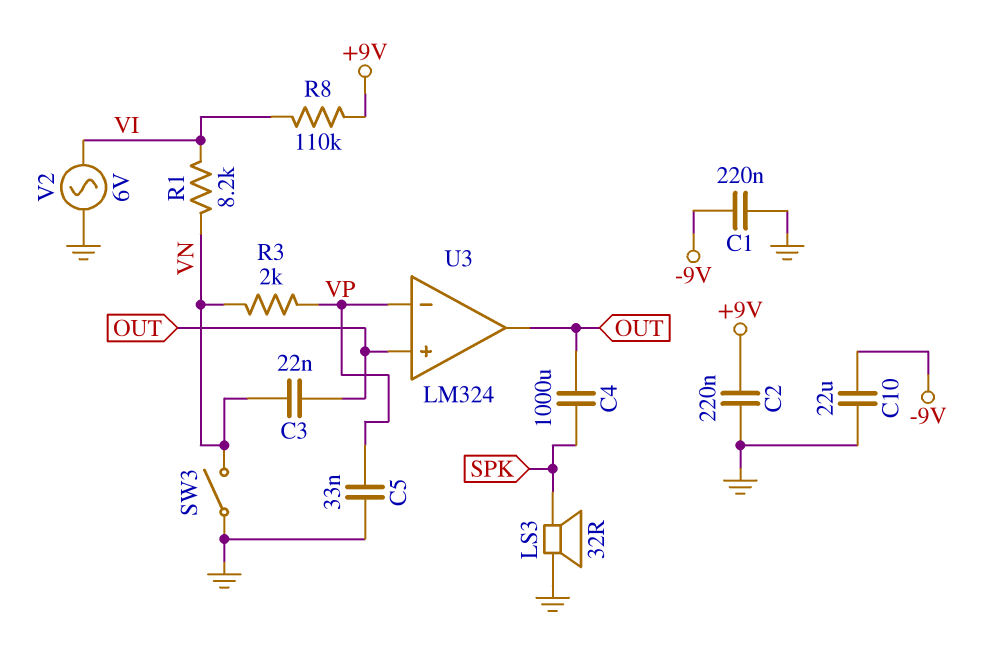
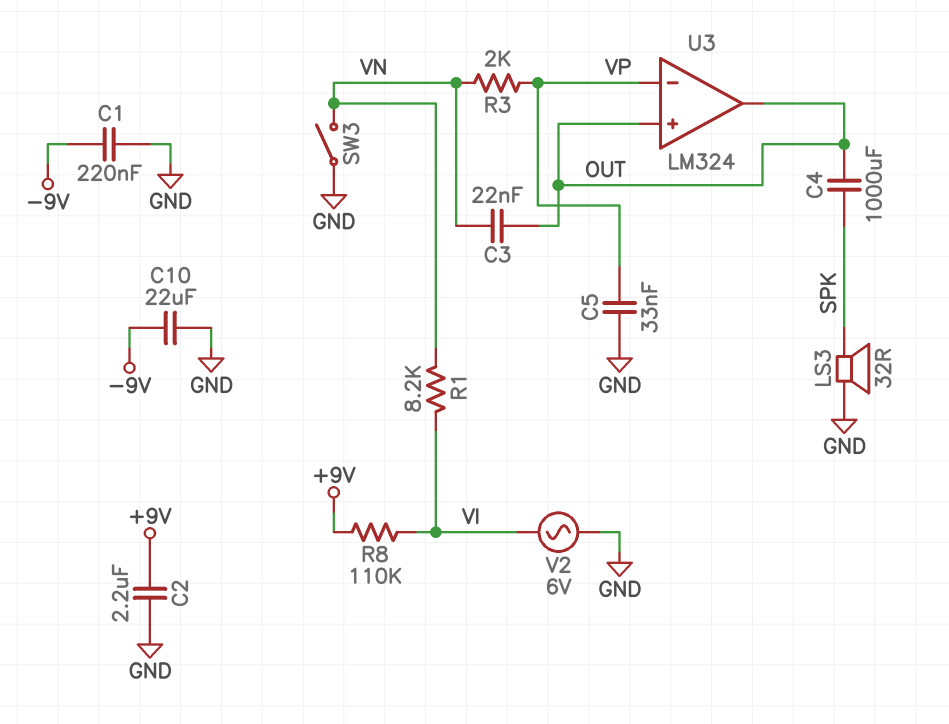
C2: 220nF (+9V, GND) -> 2.2uF (+9V, GND)

